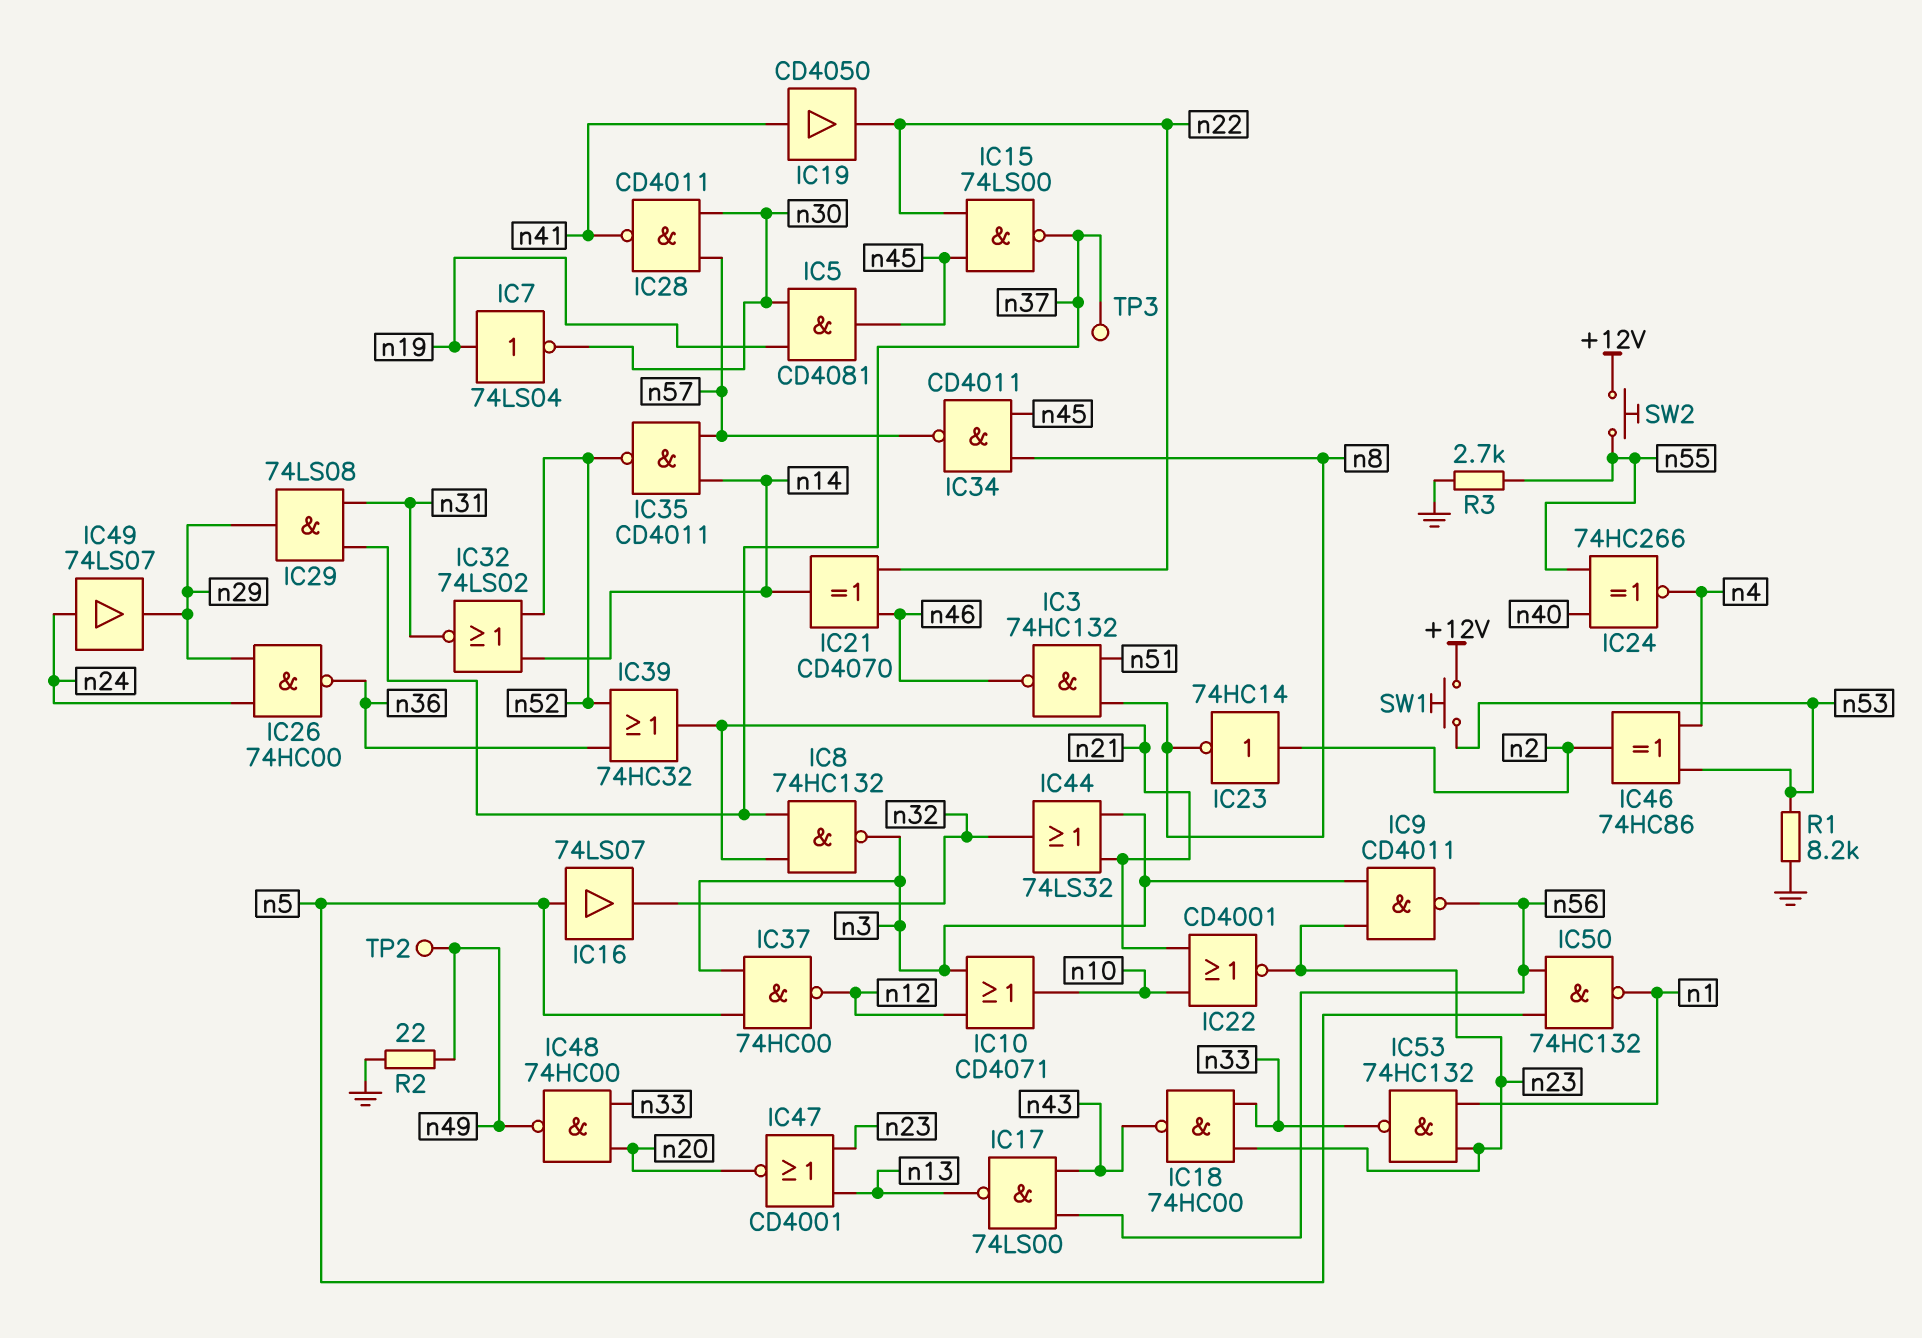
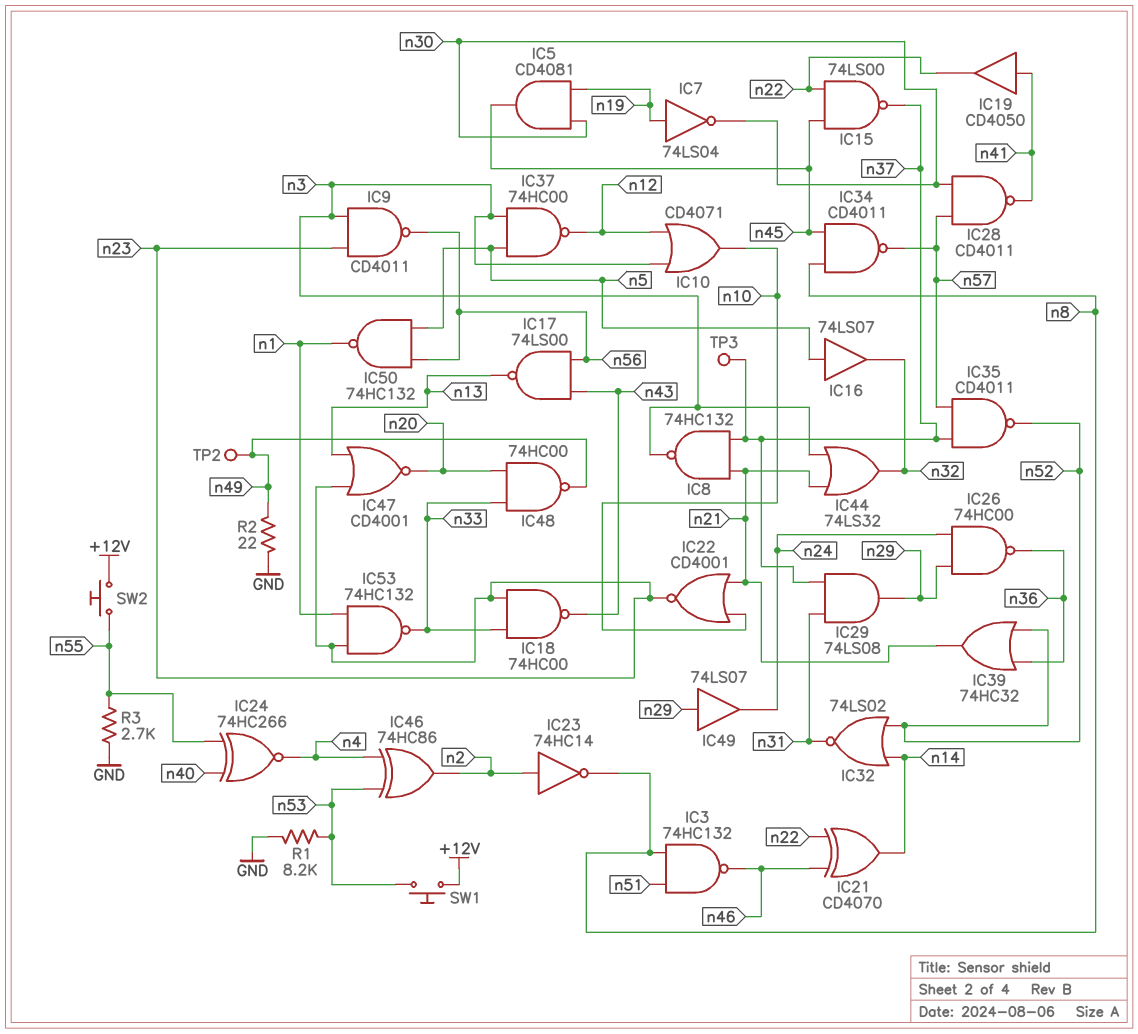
IC35: NAND CD4011 (in n14, in n57, out n52) -> NAND CD4011 (in n37, in n57, out n52)
IC49: buffer 74LS07 (in n24, out n29) -> buffer 74LS07 (in n29, out n24)

